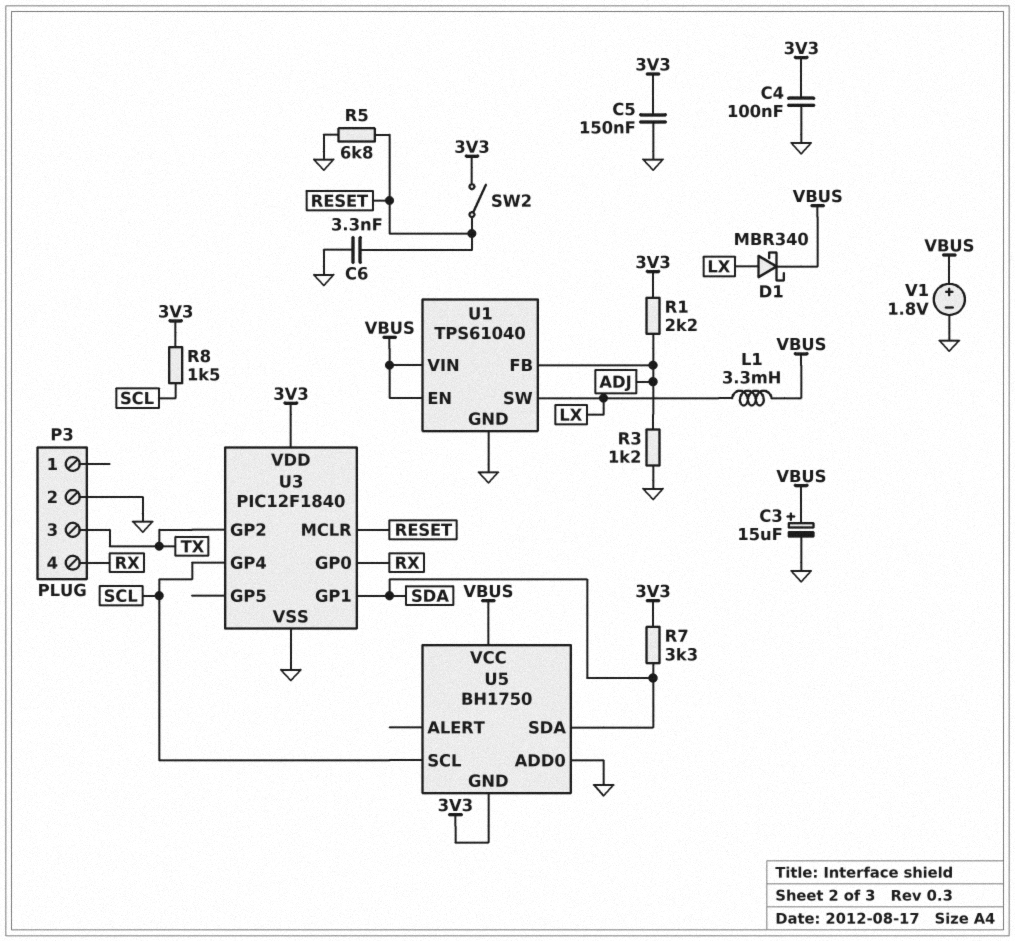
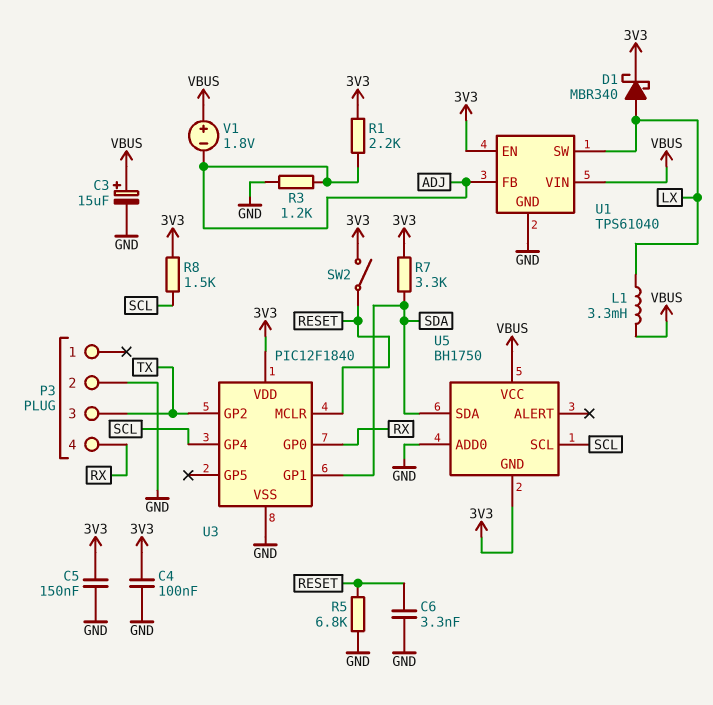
D1: schottky MBR340 (A LX, K VBUS) -> schottky MBR340 (A LX, K 3V3)
U1 pin EN: VBUS -> 3V3
V1: 1.8V (plus VBUS, minus GND) -> 1.8V (plus VBUS, minus ADJ)

